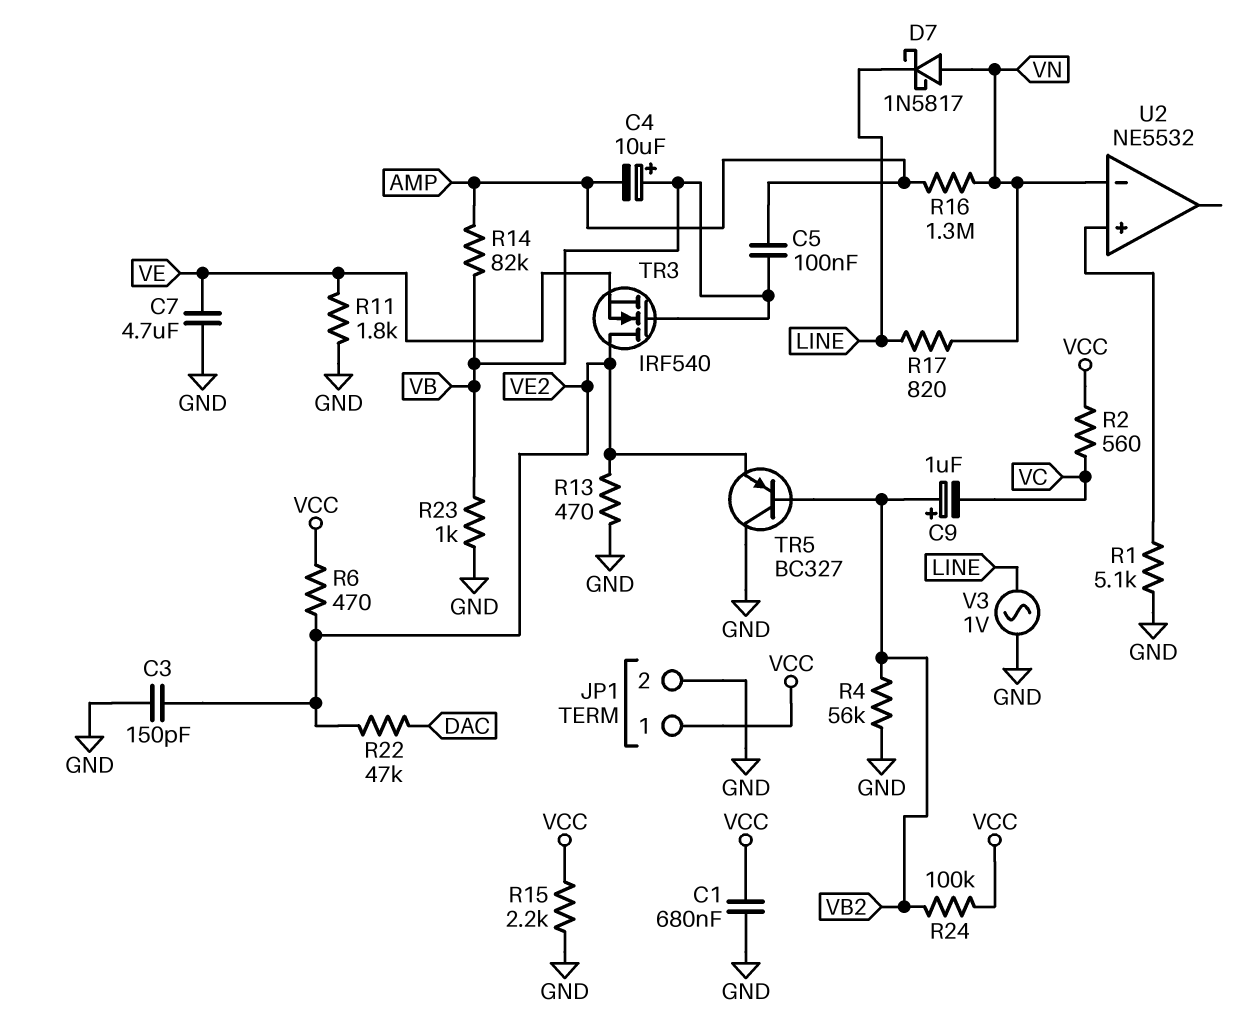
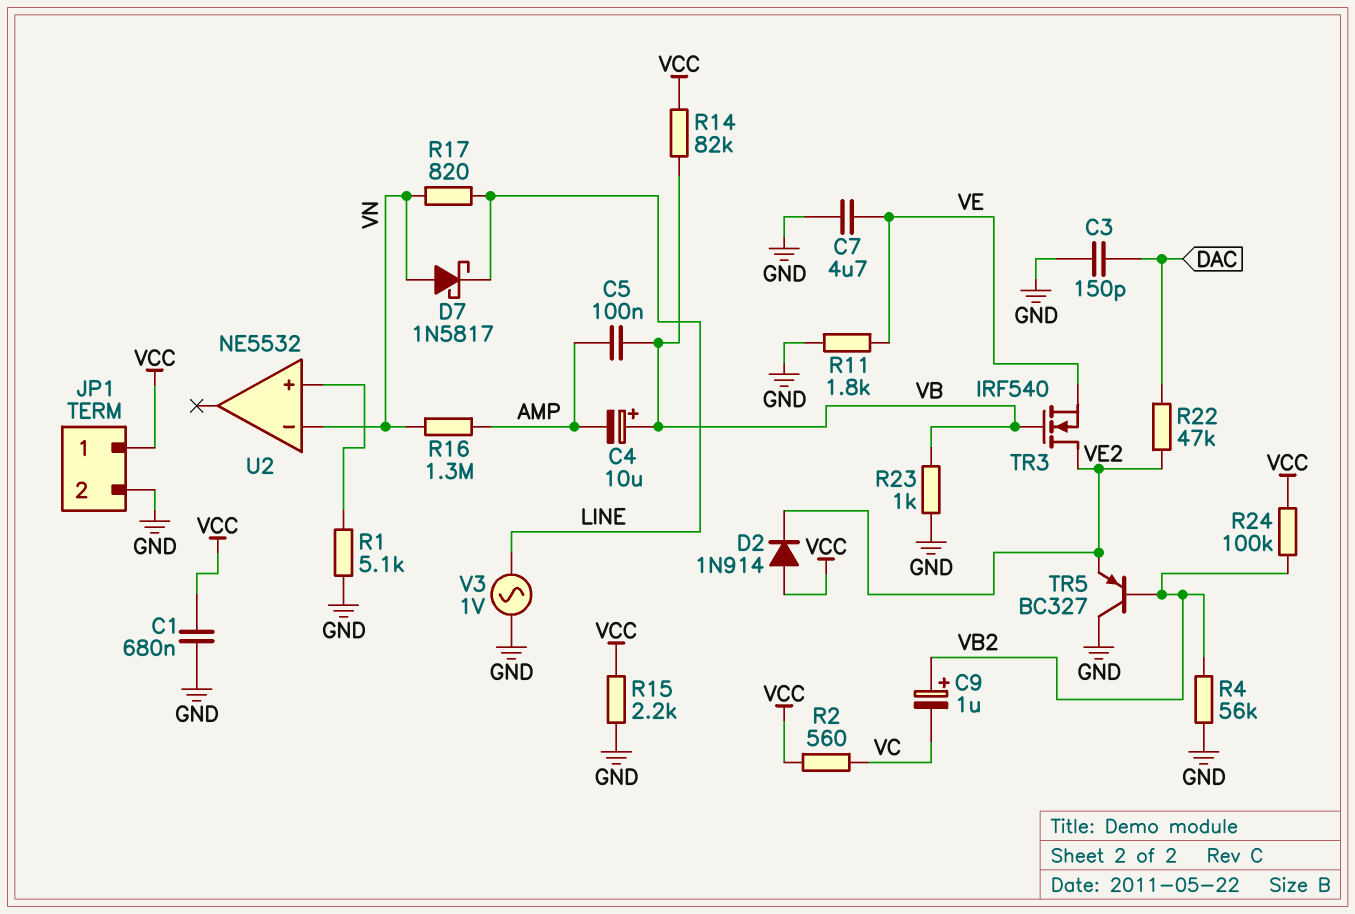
C3: 150pF (GND, VE2) -> 150pF (DAC, GND)
D2: none -> diode 1N914 (A VCC, K VE2)
R6: 470 (VCC, VE2) -> none
R13: 470 (GND, VE2) -> none
R14: 82k (AMP, VB) -> 82k (VB, VCC)

